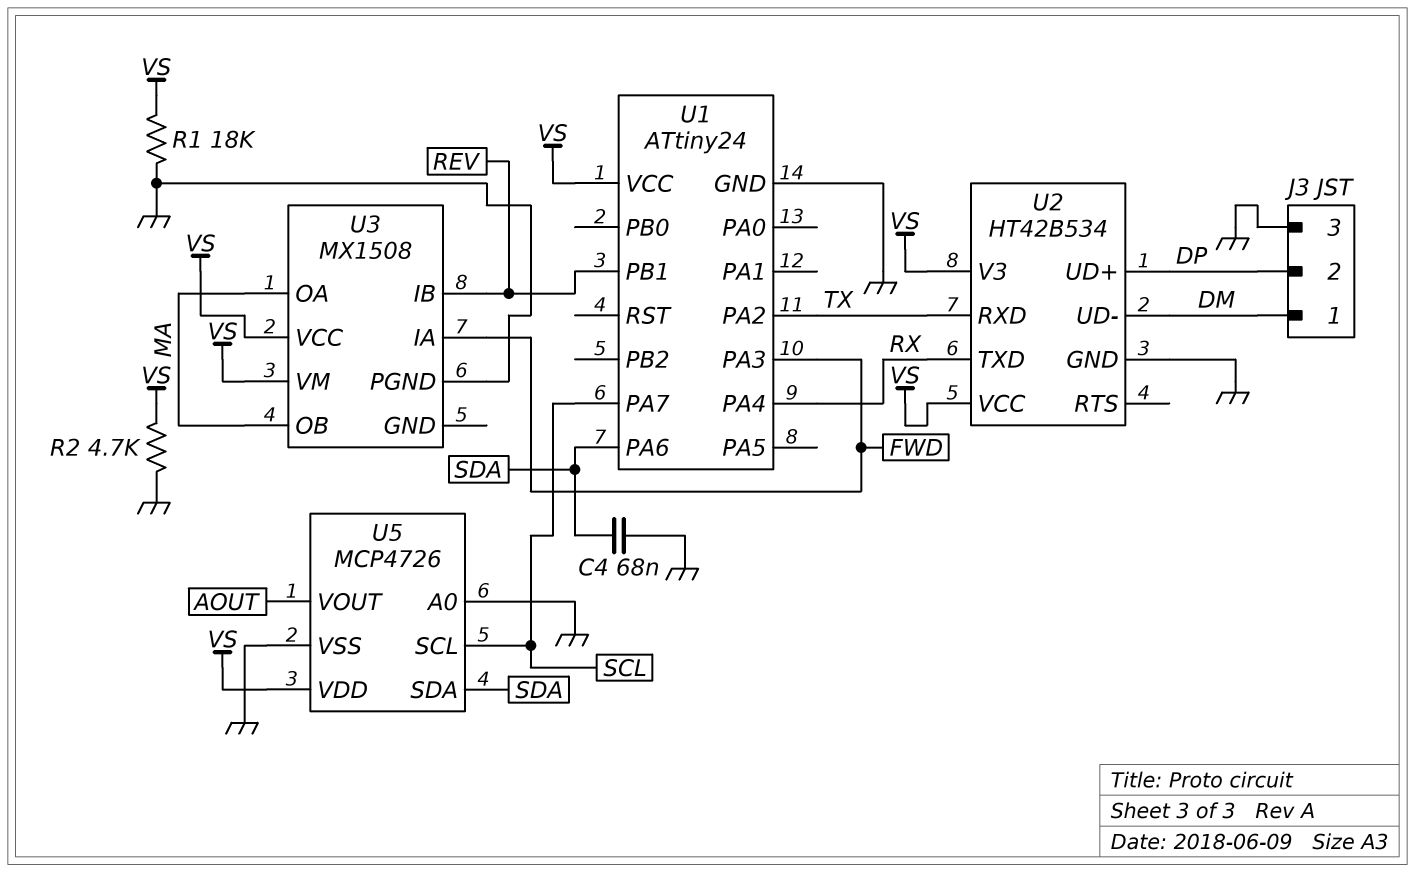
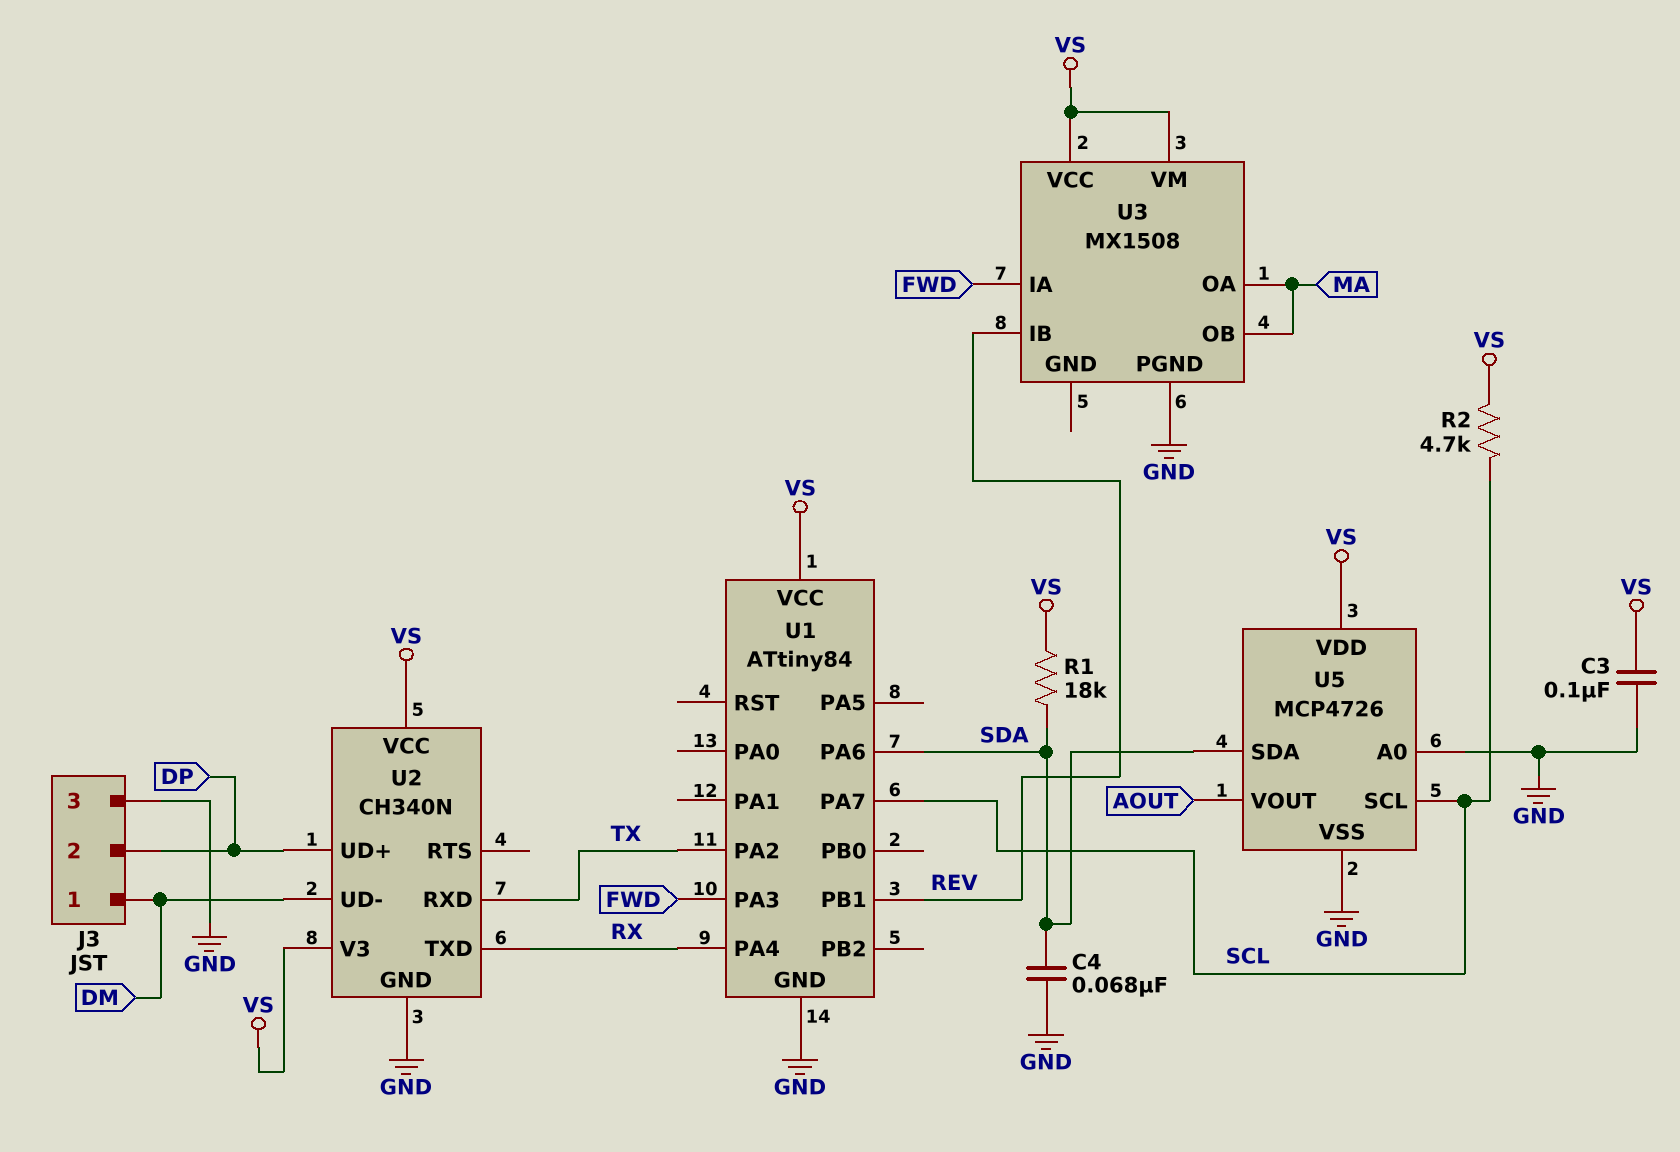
C3: none -> 100nF (GND, VS)
R1: 18k (GND, VS) -> 18k (SDA, VS)
R2: 4.7k (GND, VS) -> 4.7k (SCL, VS)
U1: ATtiny24 -> ATtiny84
U2: HT42B534 -> CH340N

